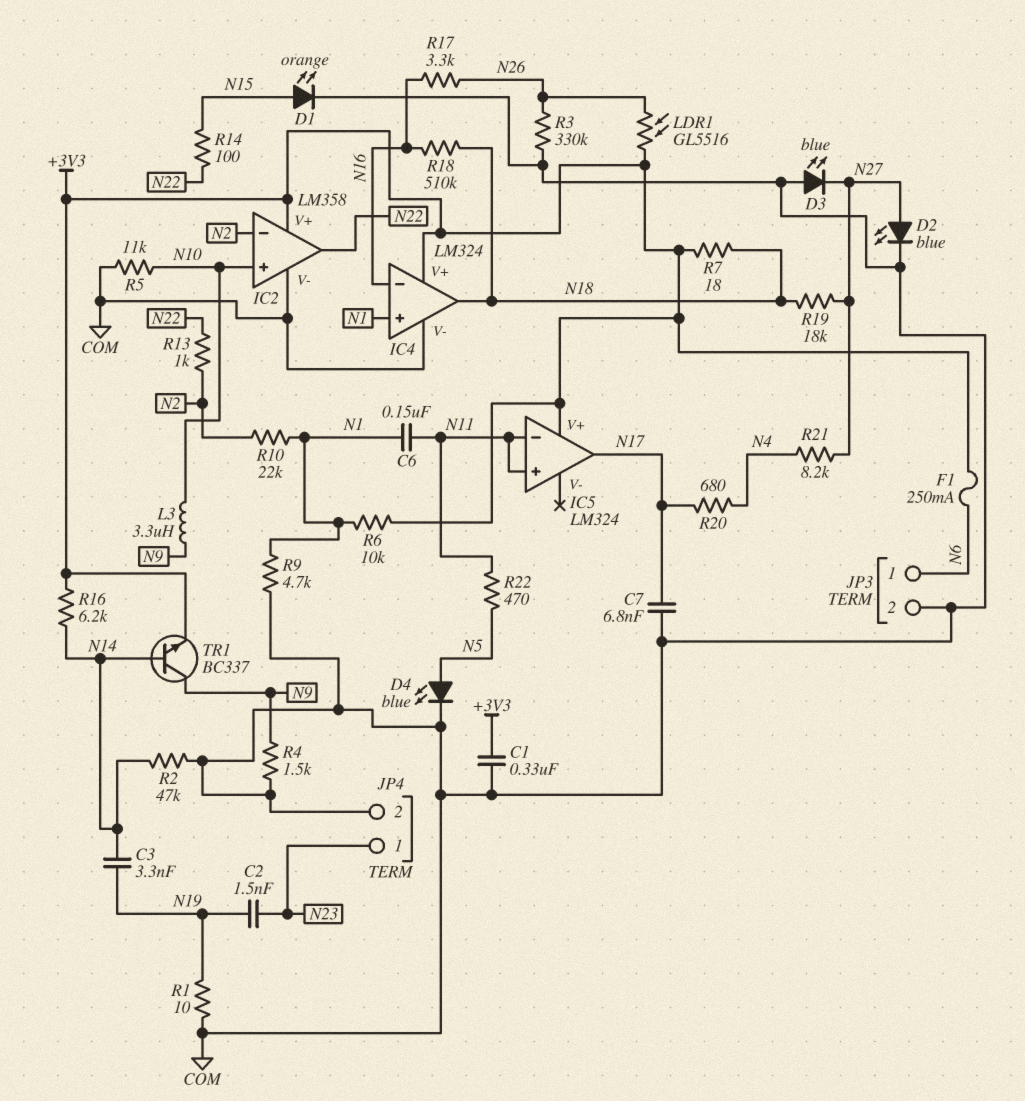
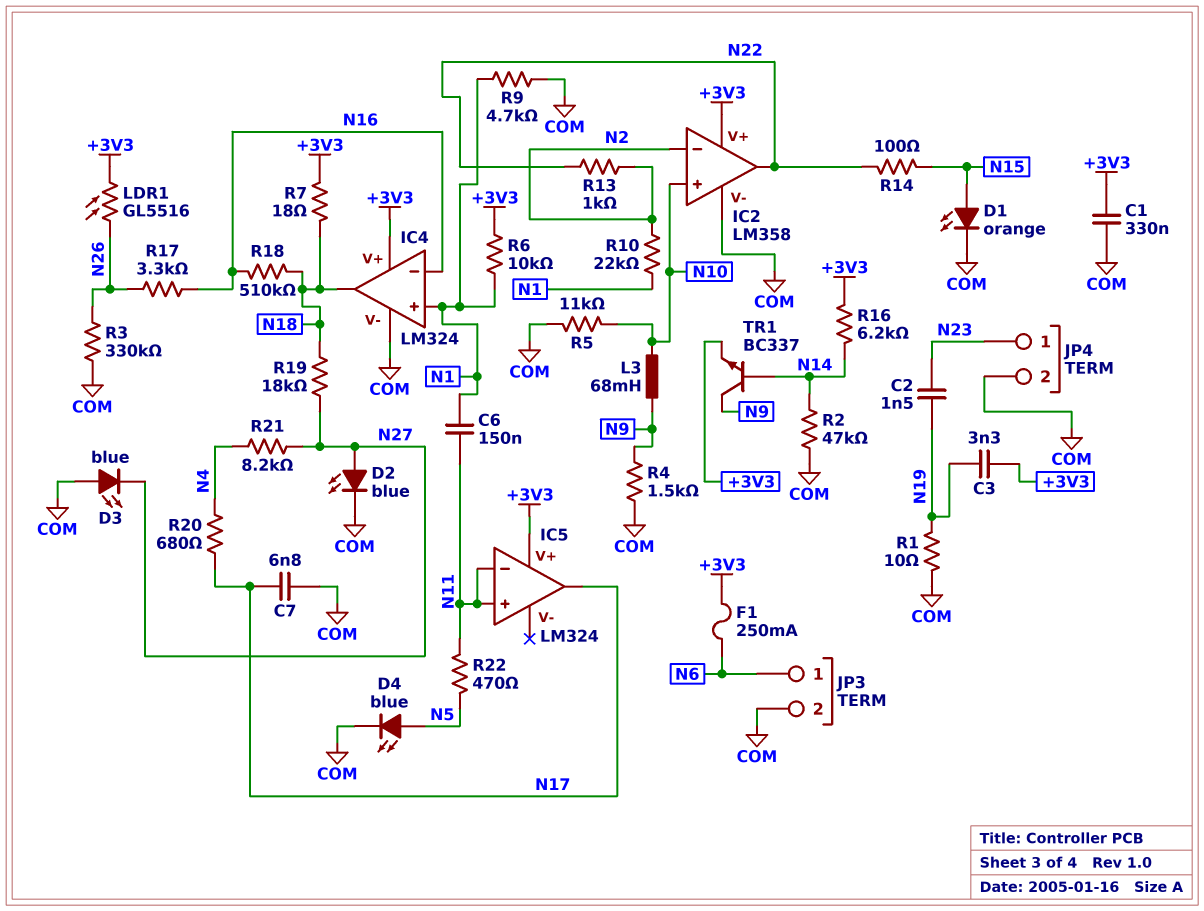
C3: 3.3nF (N14, N19) -> 3.3nF (+3V3, N19)
L3: 3.3uH (N9, N10) -> 68mH (N9, N10)

